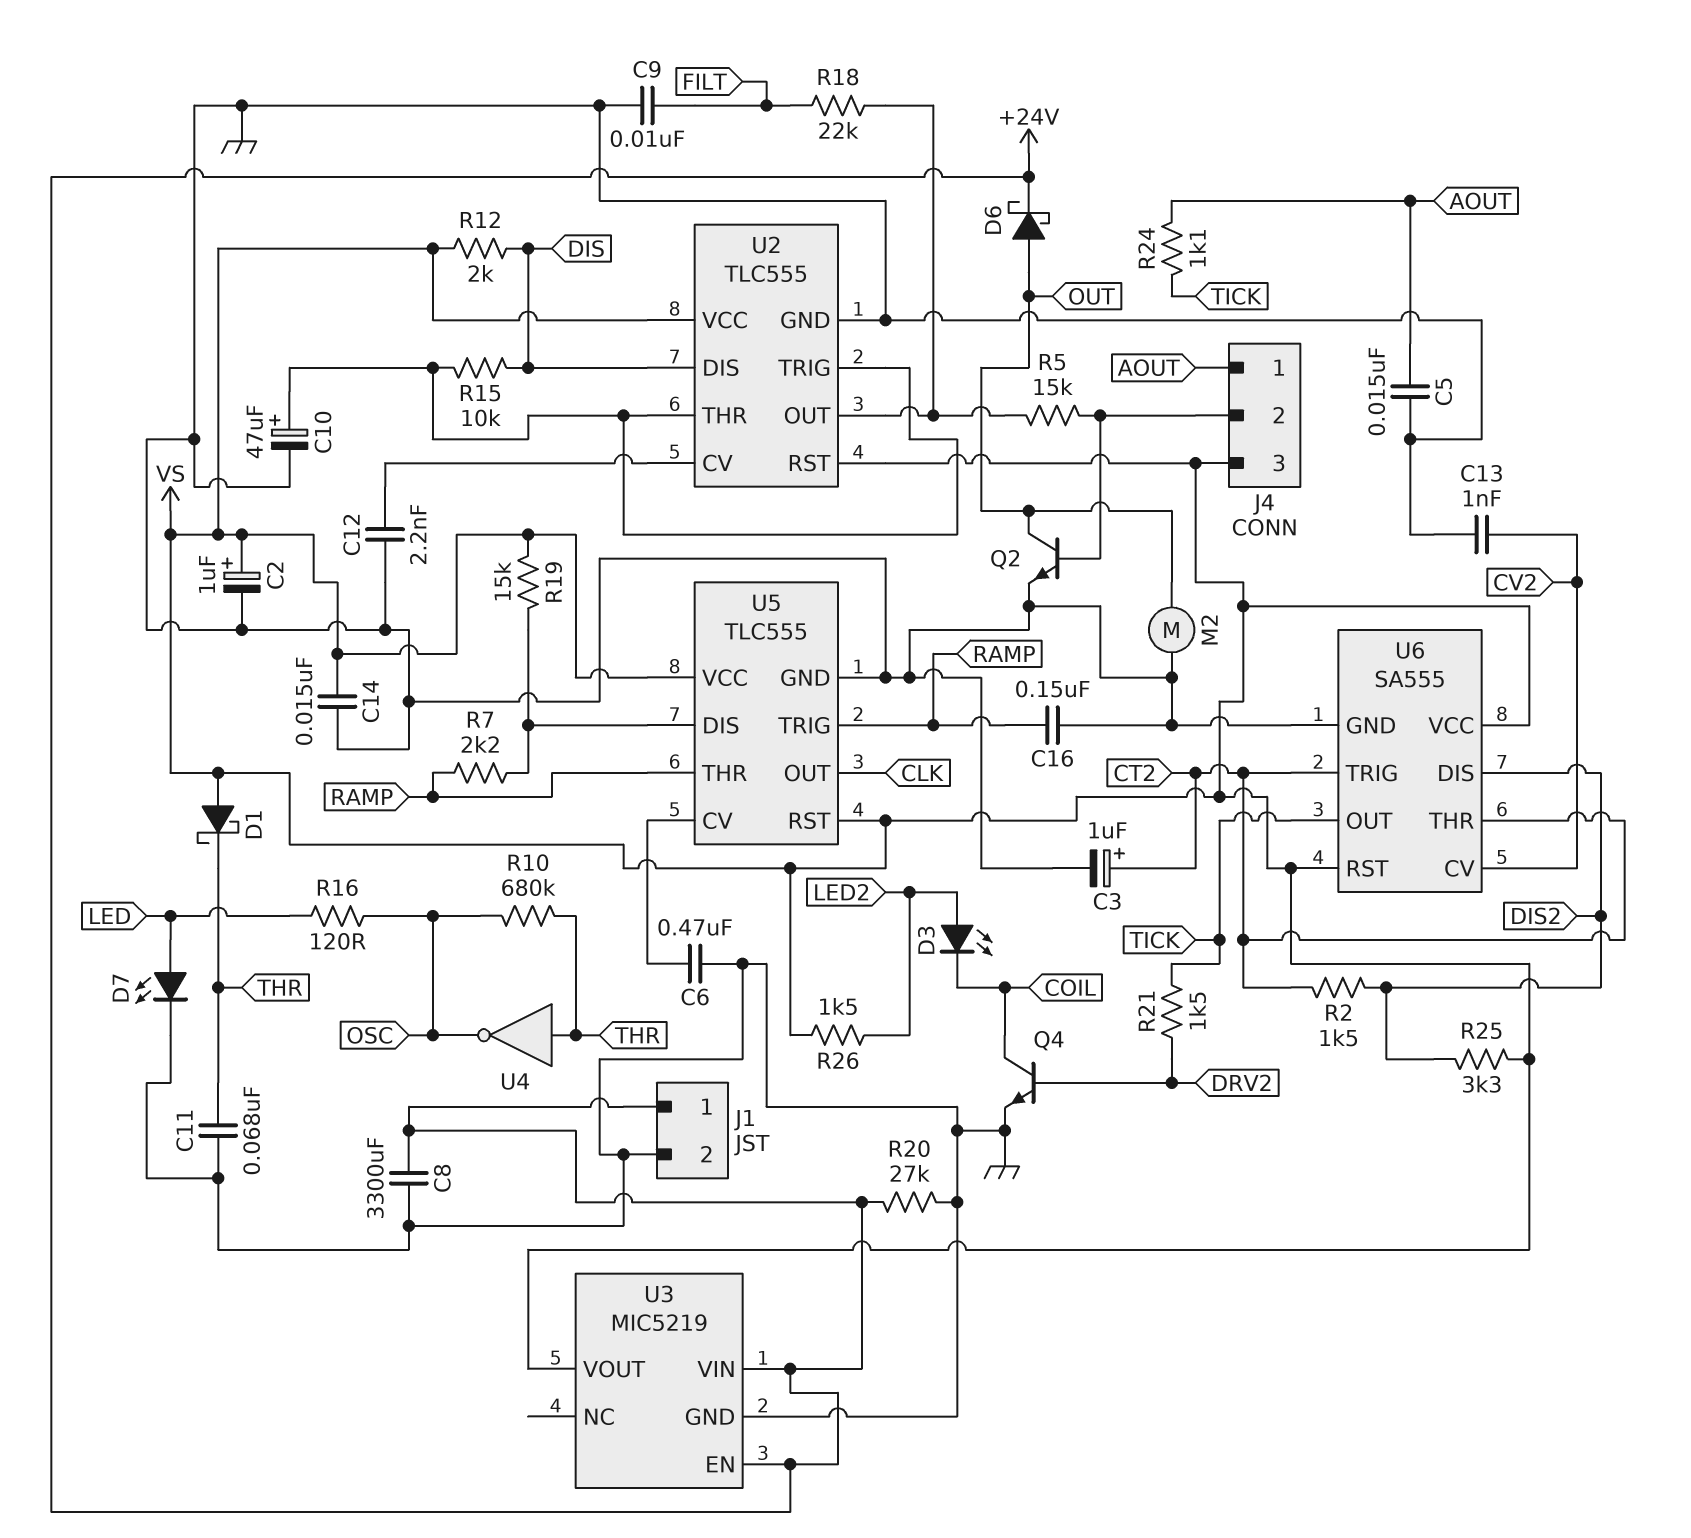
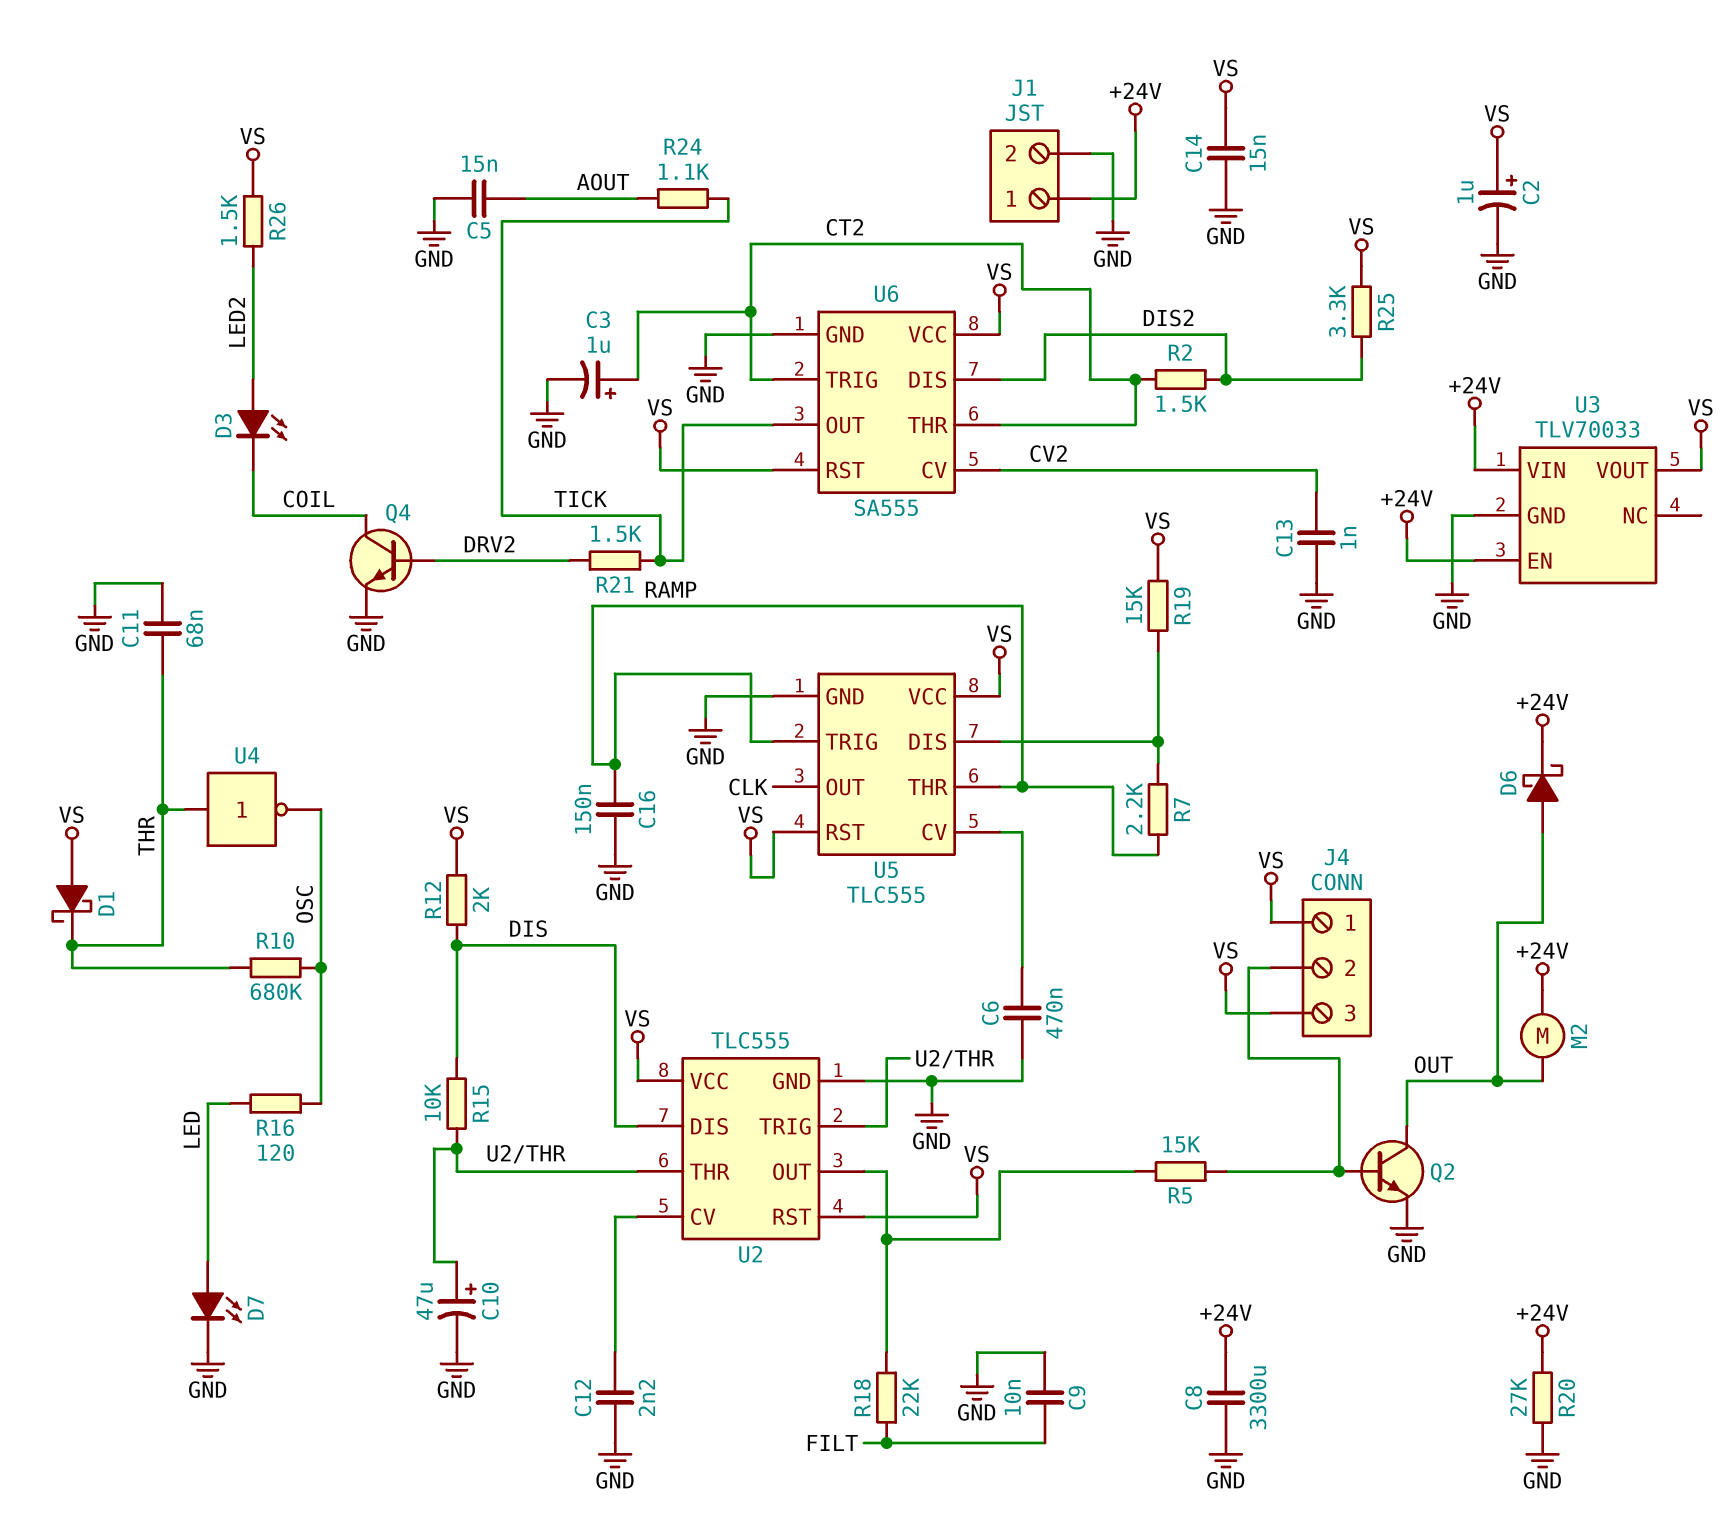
J4 pin 1: AOUT -> VS
M2: motor (GND, OUT) -> motor (+24V, OUT)
U3: MIC5219 -> TLV70033

